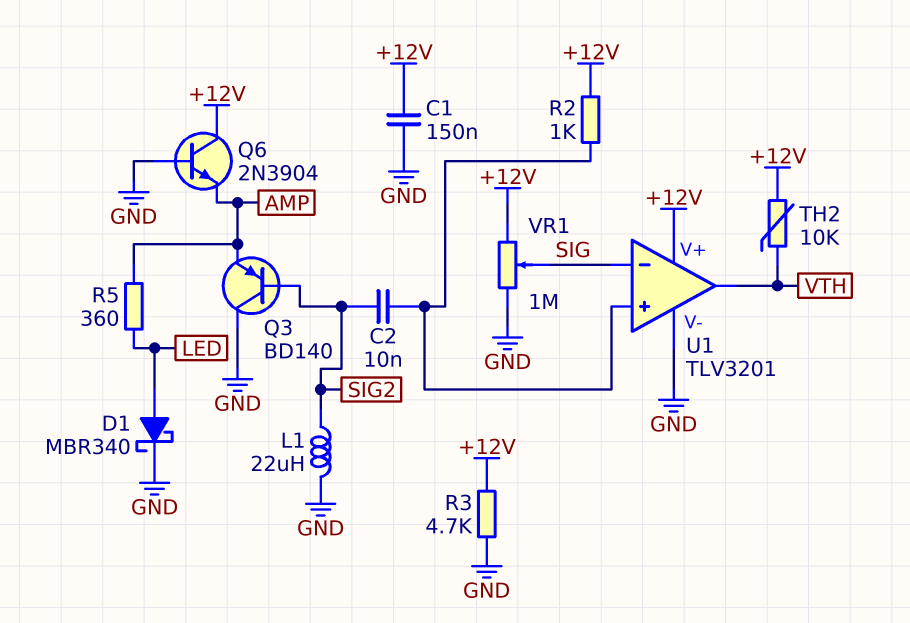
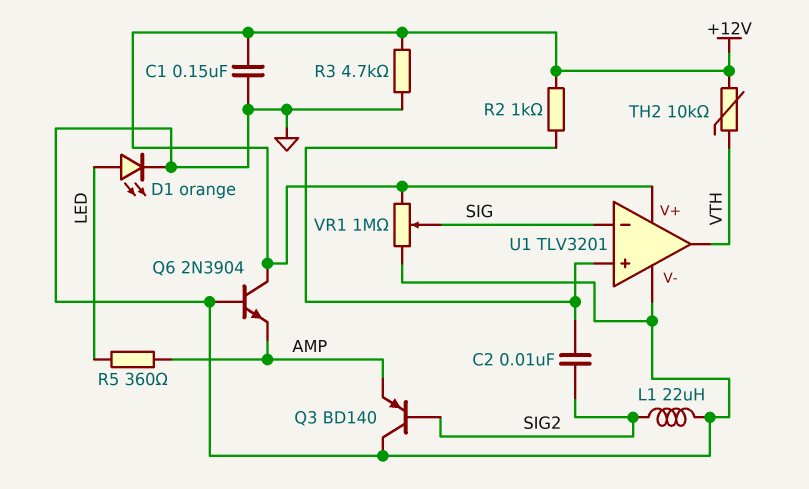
D1: schottky MBR340 (A LED, K GND) -> LED orange (A LED, K GND)

